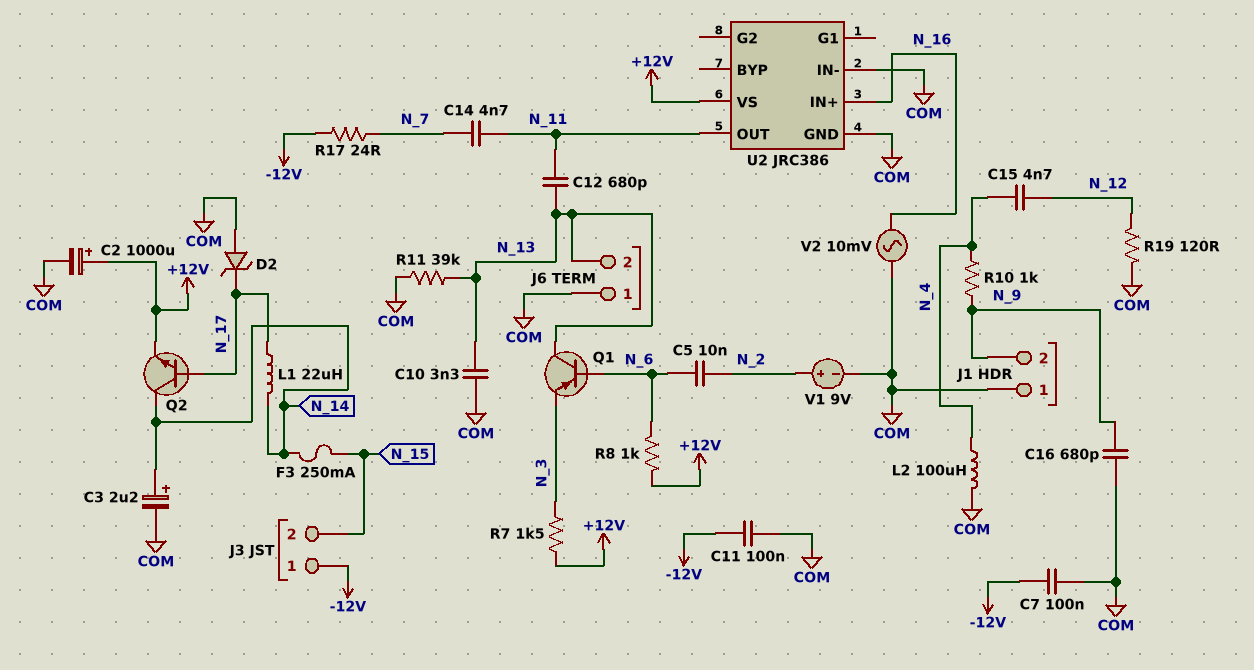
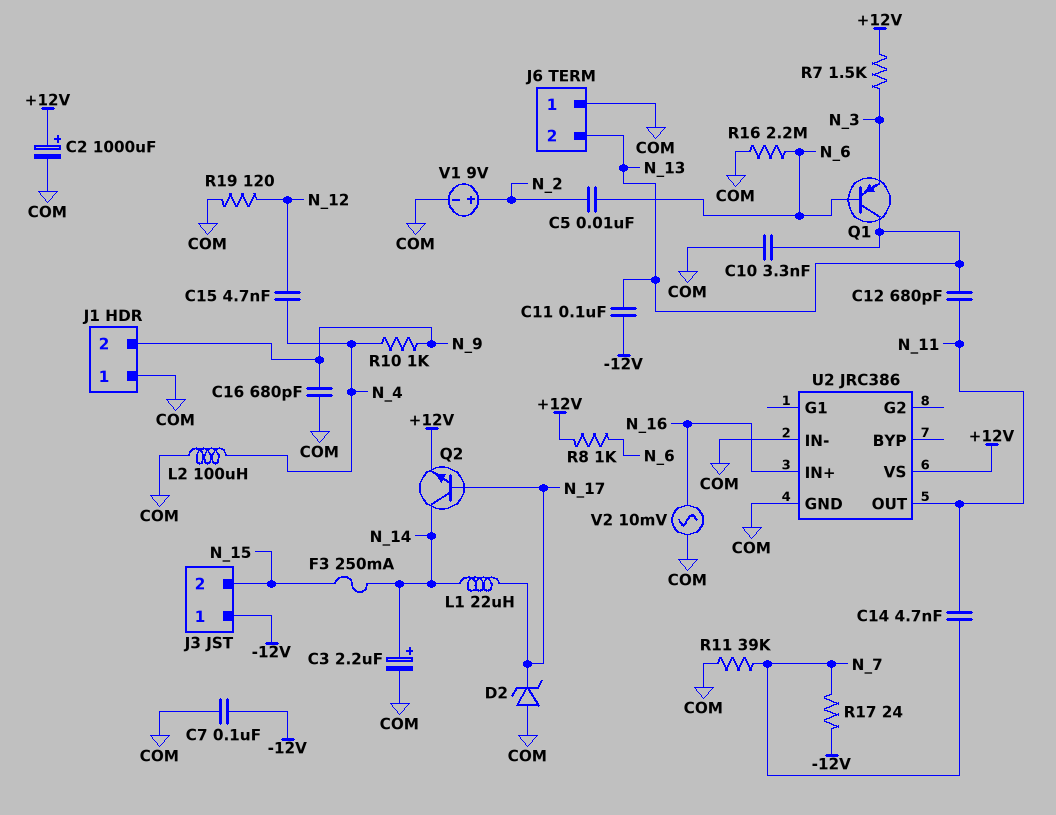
C11: 100nF (-12V, COM) -> 100nF (-12V, N_13)
R11: 39k (COM, N_13) -> 39k (COM, N_7)
R16: none -> 2.2M (COM, N_6)

